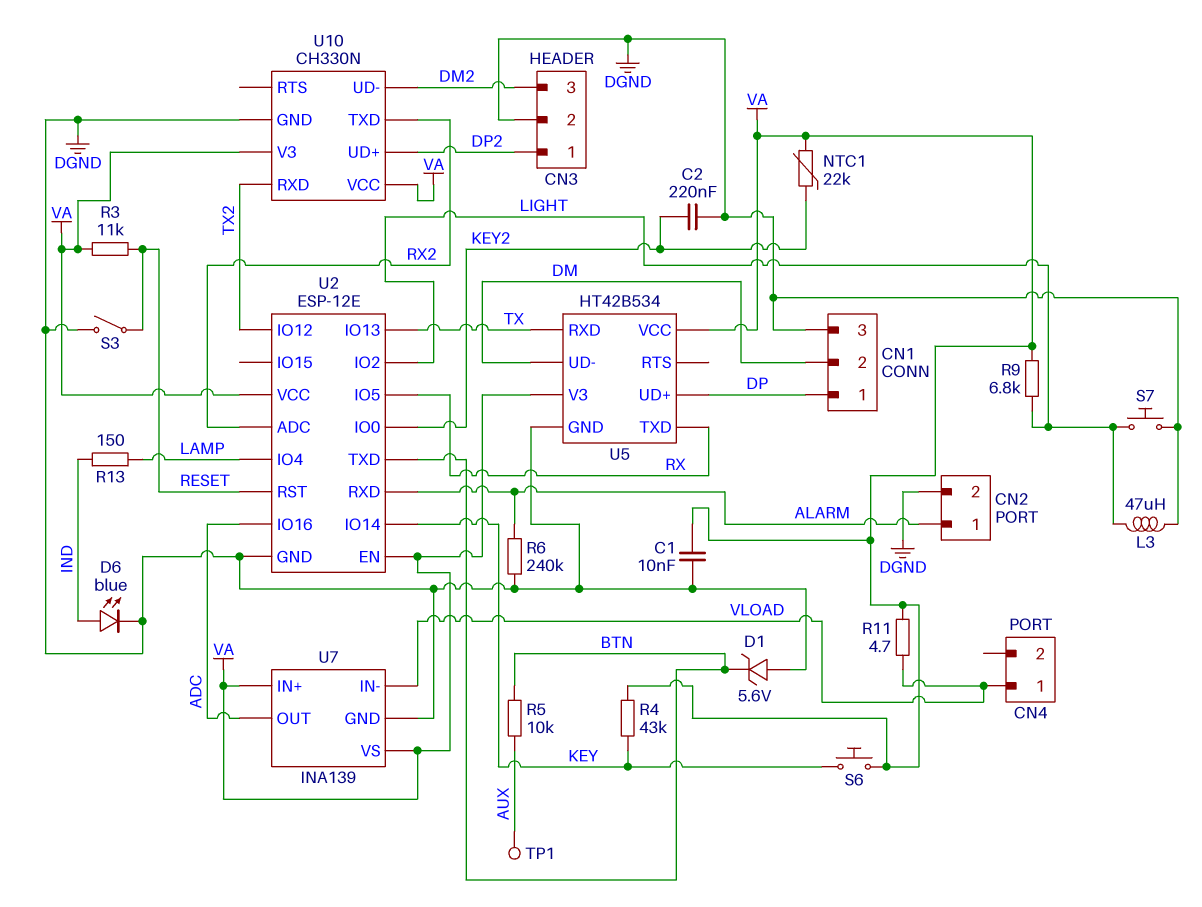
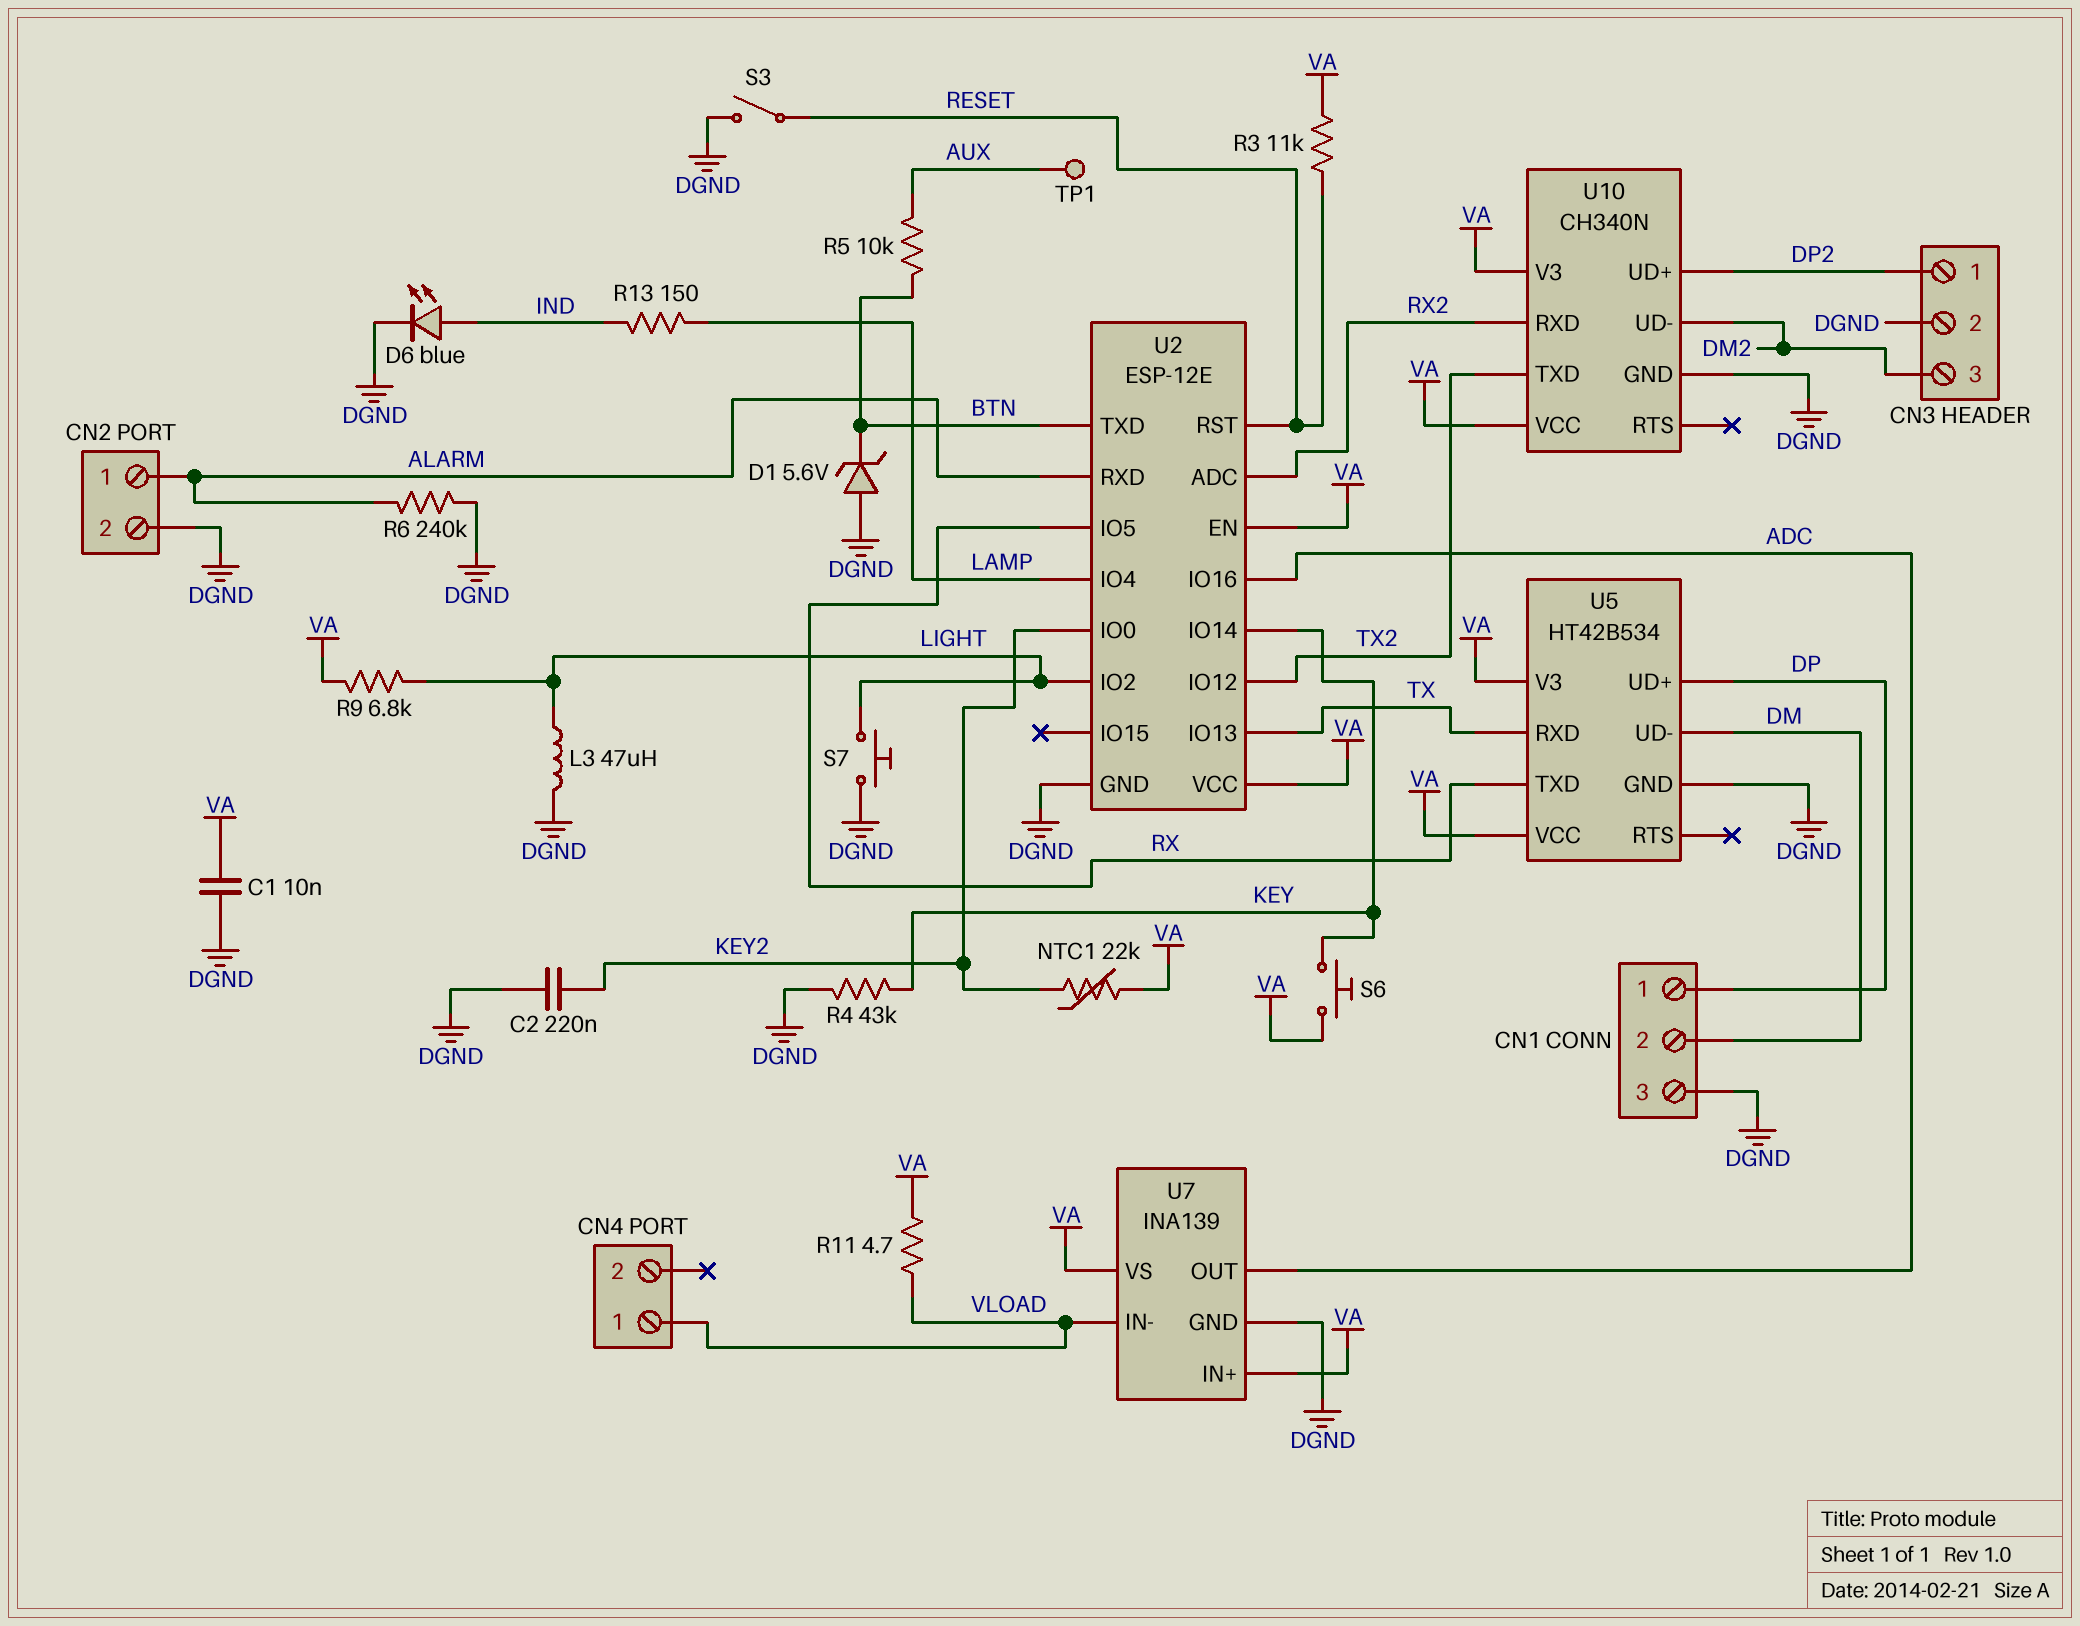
R4: 43k (KEY, VA) -> 43k (DGND, KEY)
U10: CH330N -> CH340N
U10 pin RXD: TX2 -> RX2
U10 pin TXD: RX2 -> TX2

